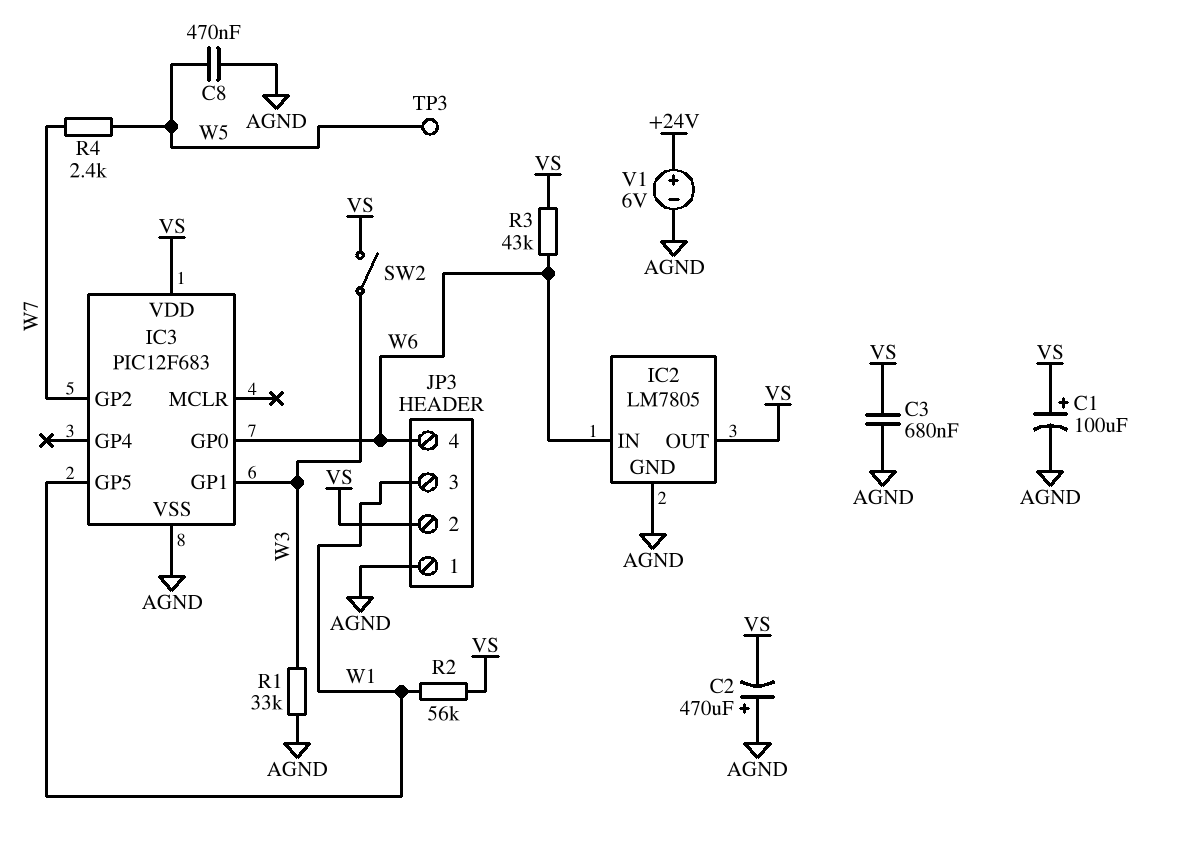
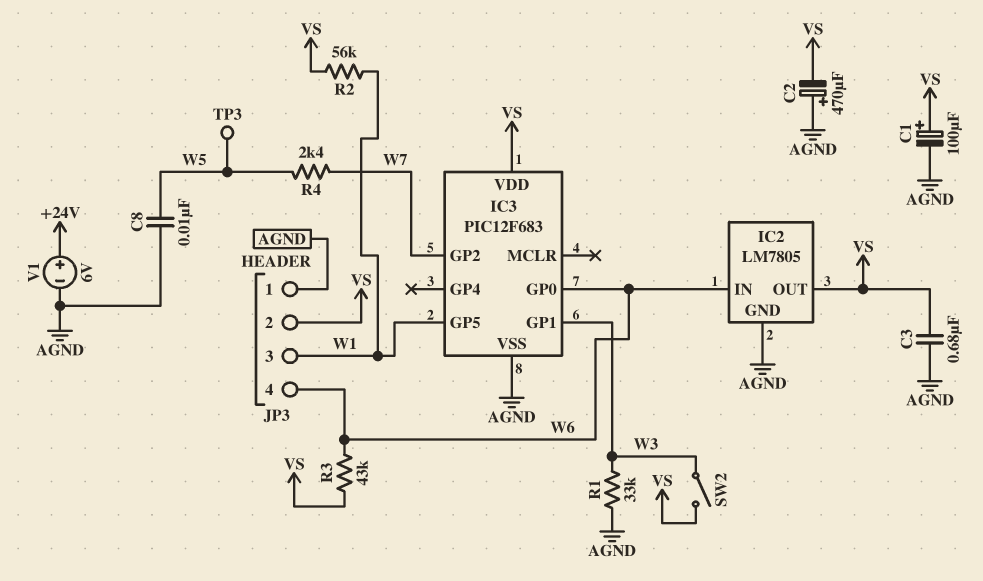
C8: 470nF (AGND, W5) -> 10nF (AGND, W5)

